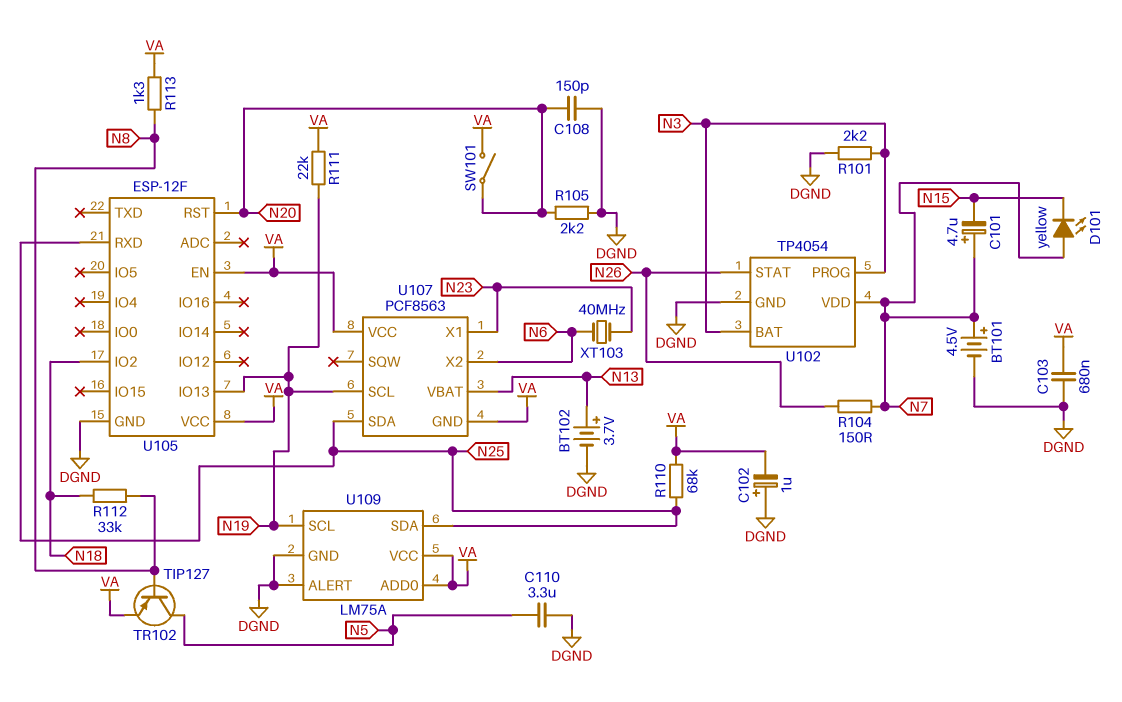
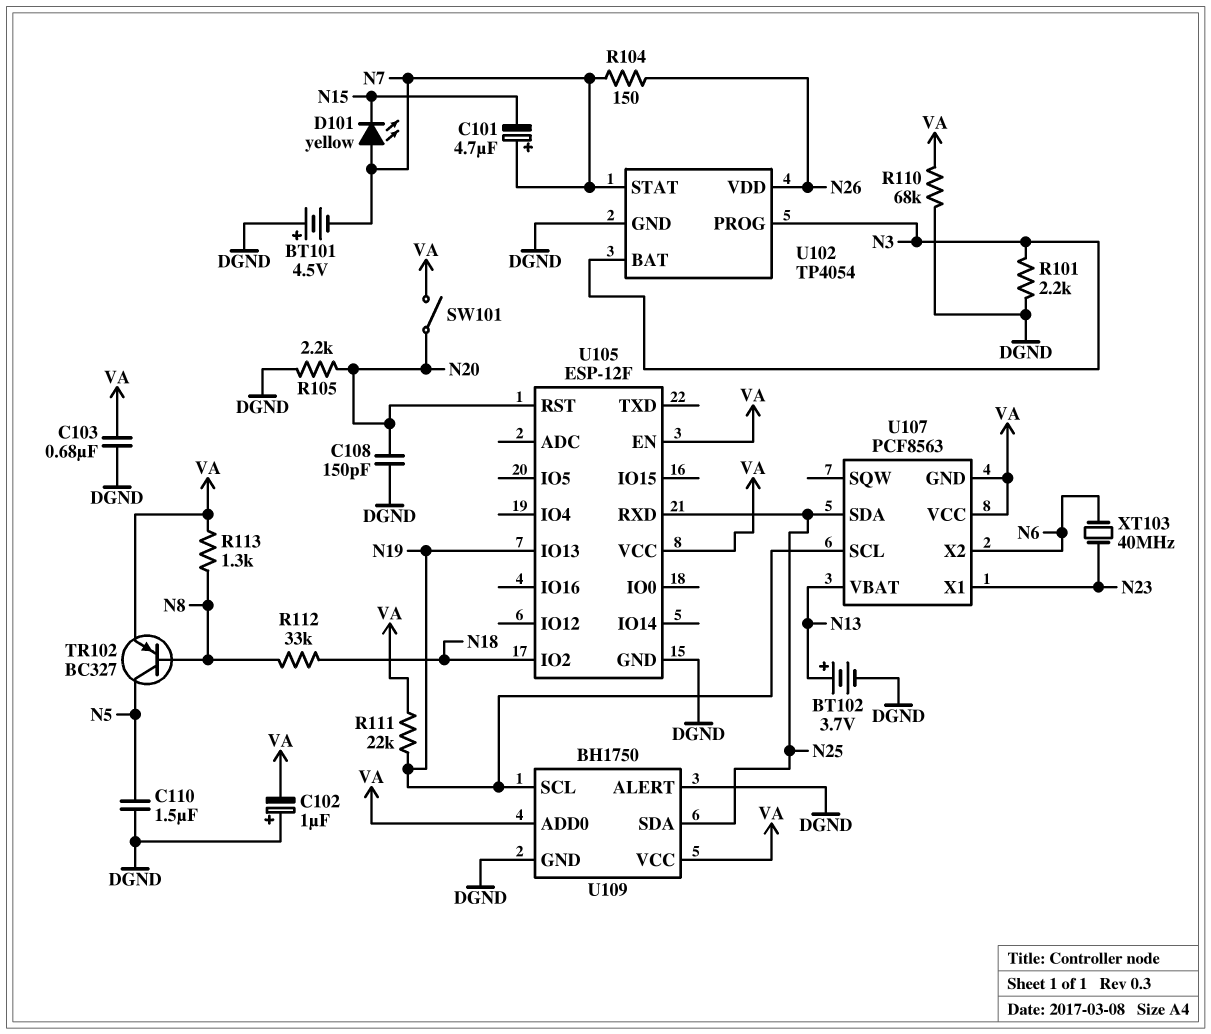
BT101: 4.5V (plus N7, minus DGND) -> 4.5V (plus DGND, minus N7)
C110: 3.3uF (DGND, N5) -> 1.5uF (DGND, N5)
R110: 68k (N25, VA) -> 68k (DGND, VA)
TR102: PNP TIP127 (B N8, C N5, E VA) -> PNP BC327 (B N8, C N5, E VA)
U102 pin STAT: N26 -> N7
U102 pin VDD: N7 -> N26
U109: LM75A -> BH1750

